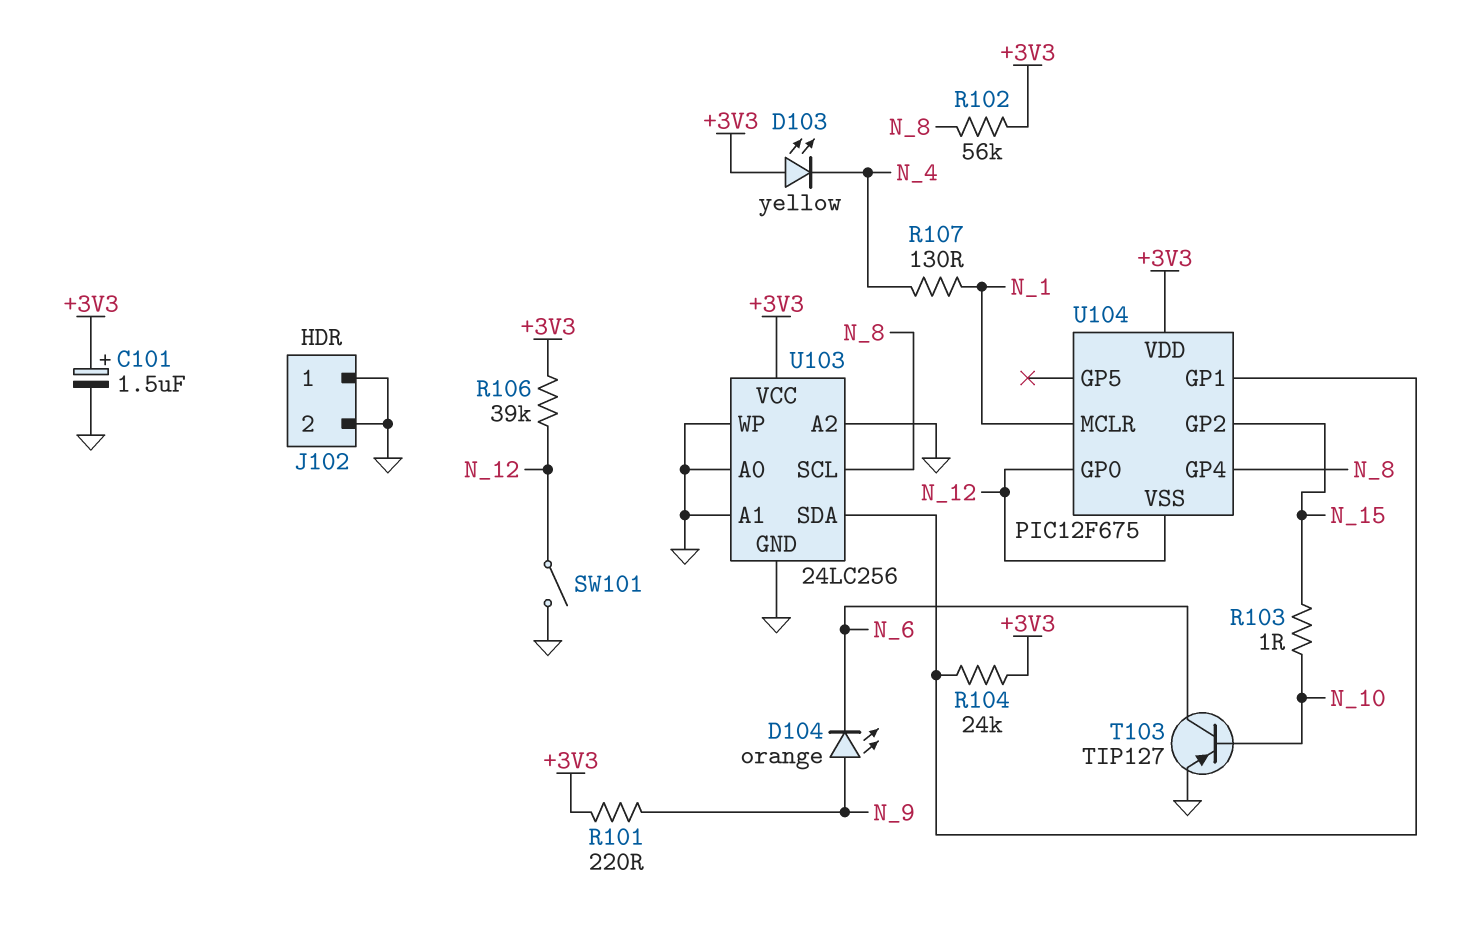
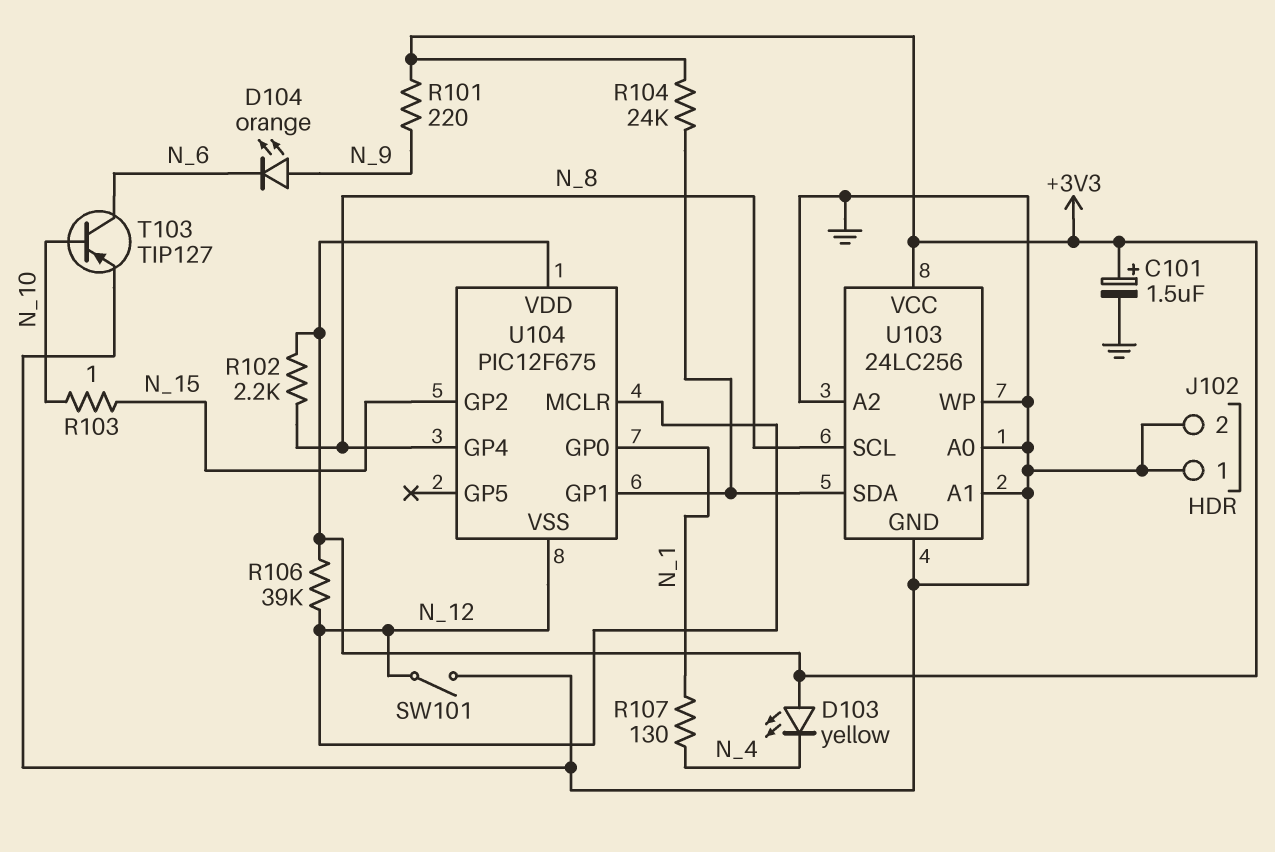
R102: 56k (+3V3, N_8) -> 2.2k (+3V3, N_8)
U104 pin GP0: N_12 -> N_1
U104 pin MCLR: N_1 -> N_12

